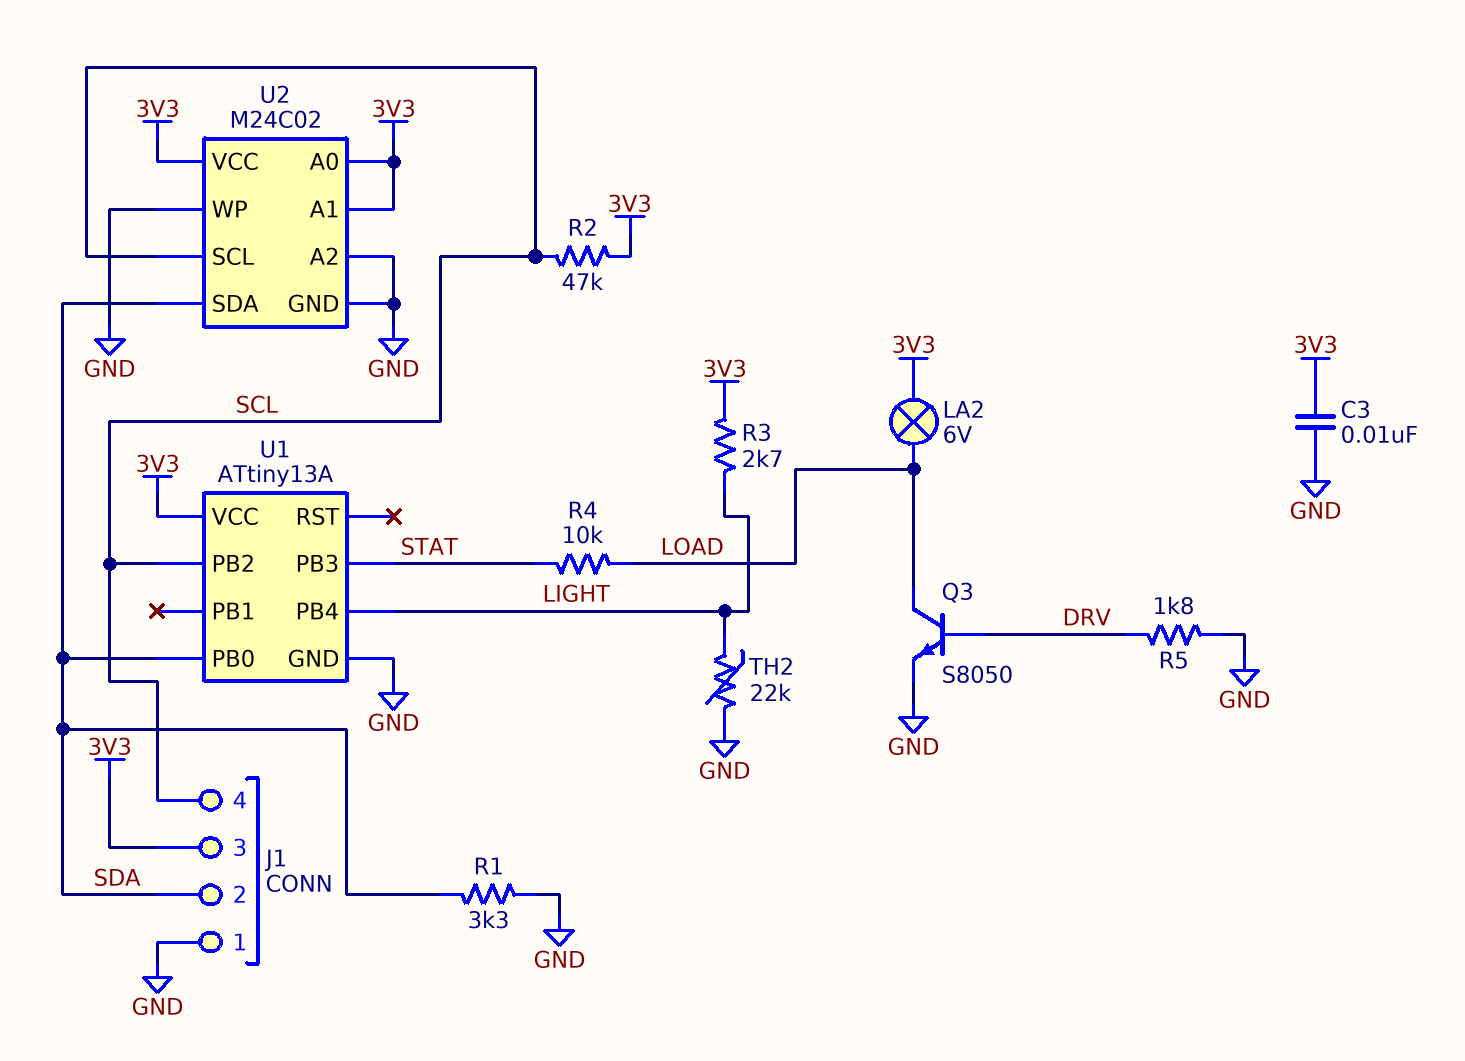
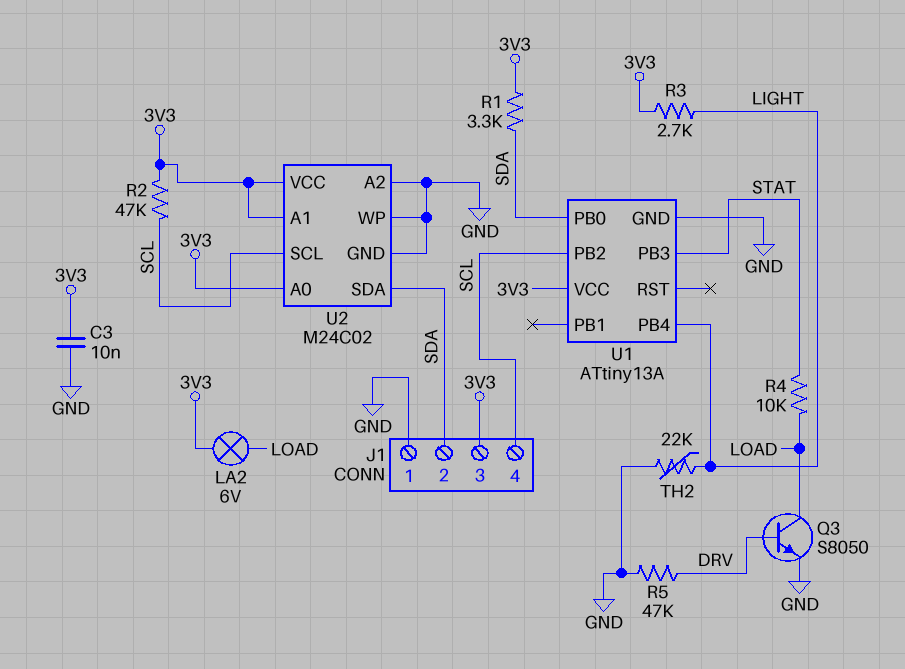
R1: 3.3k (GND, SDA) -> 3.3k (3V3, SDA)
R5: 1.8k (DRV, GND) -> 47k (DRV, GND)

